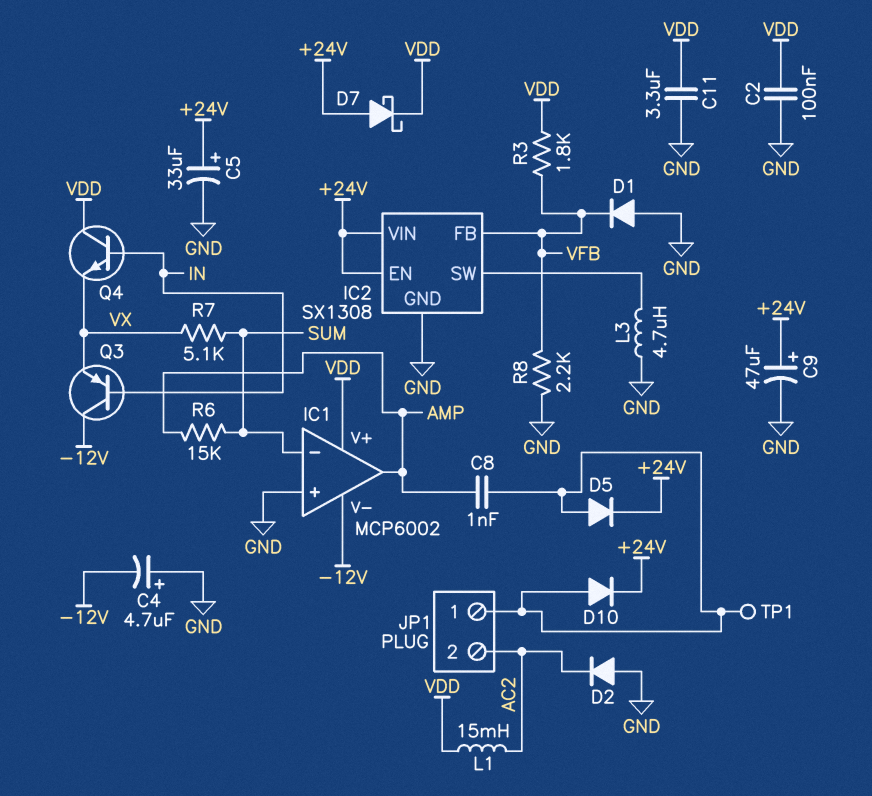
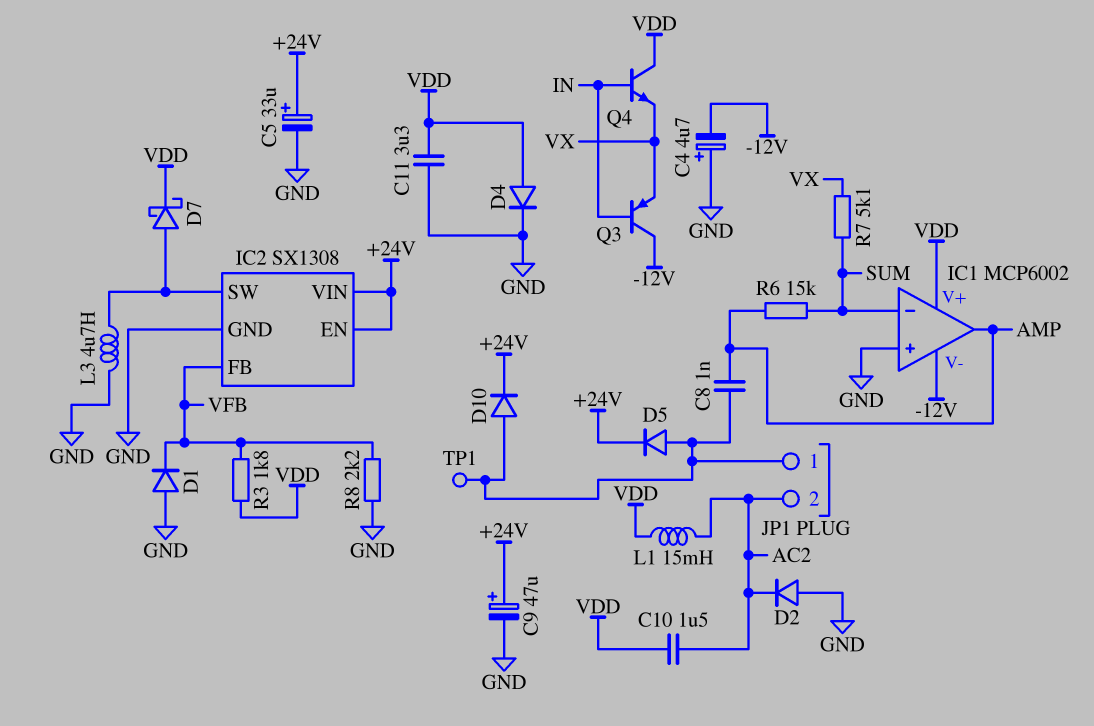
C2: 100nF (GND, VDD) -> none
C10: none -> 1.5uF (AC2, VDD)
D4: none -> diode (A VDD, K GND)
D7: schottky (A +24V, K VDD) -> schottky (A IC2/SW, K VDD)

